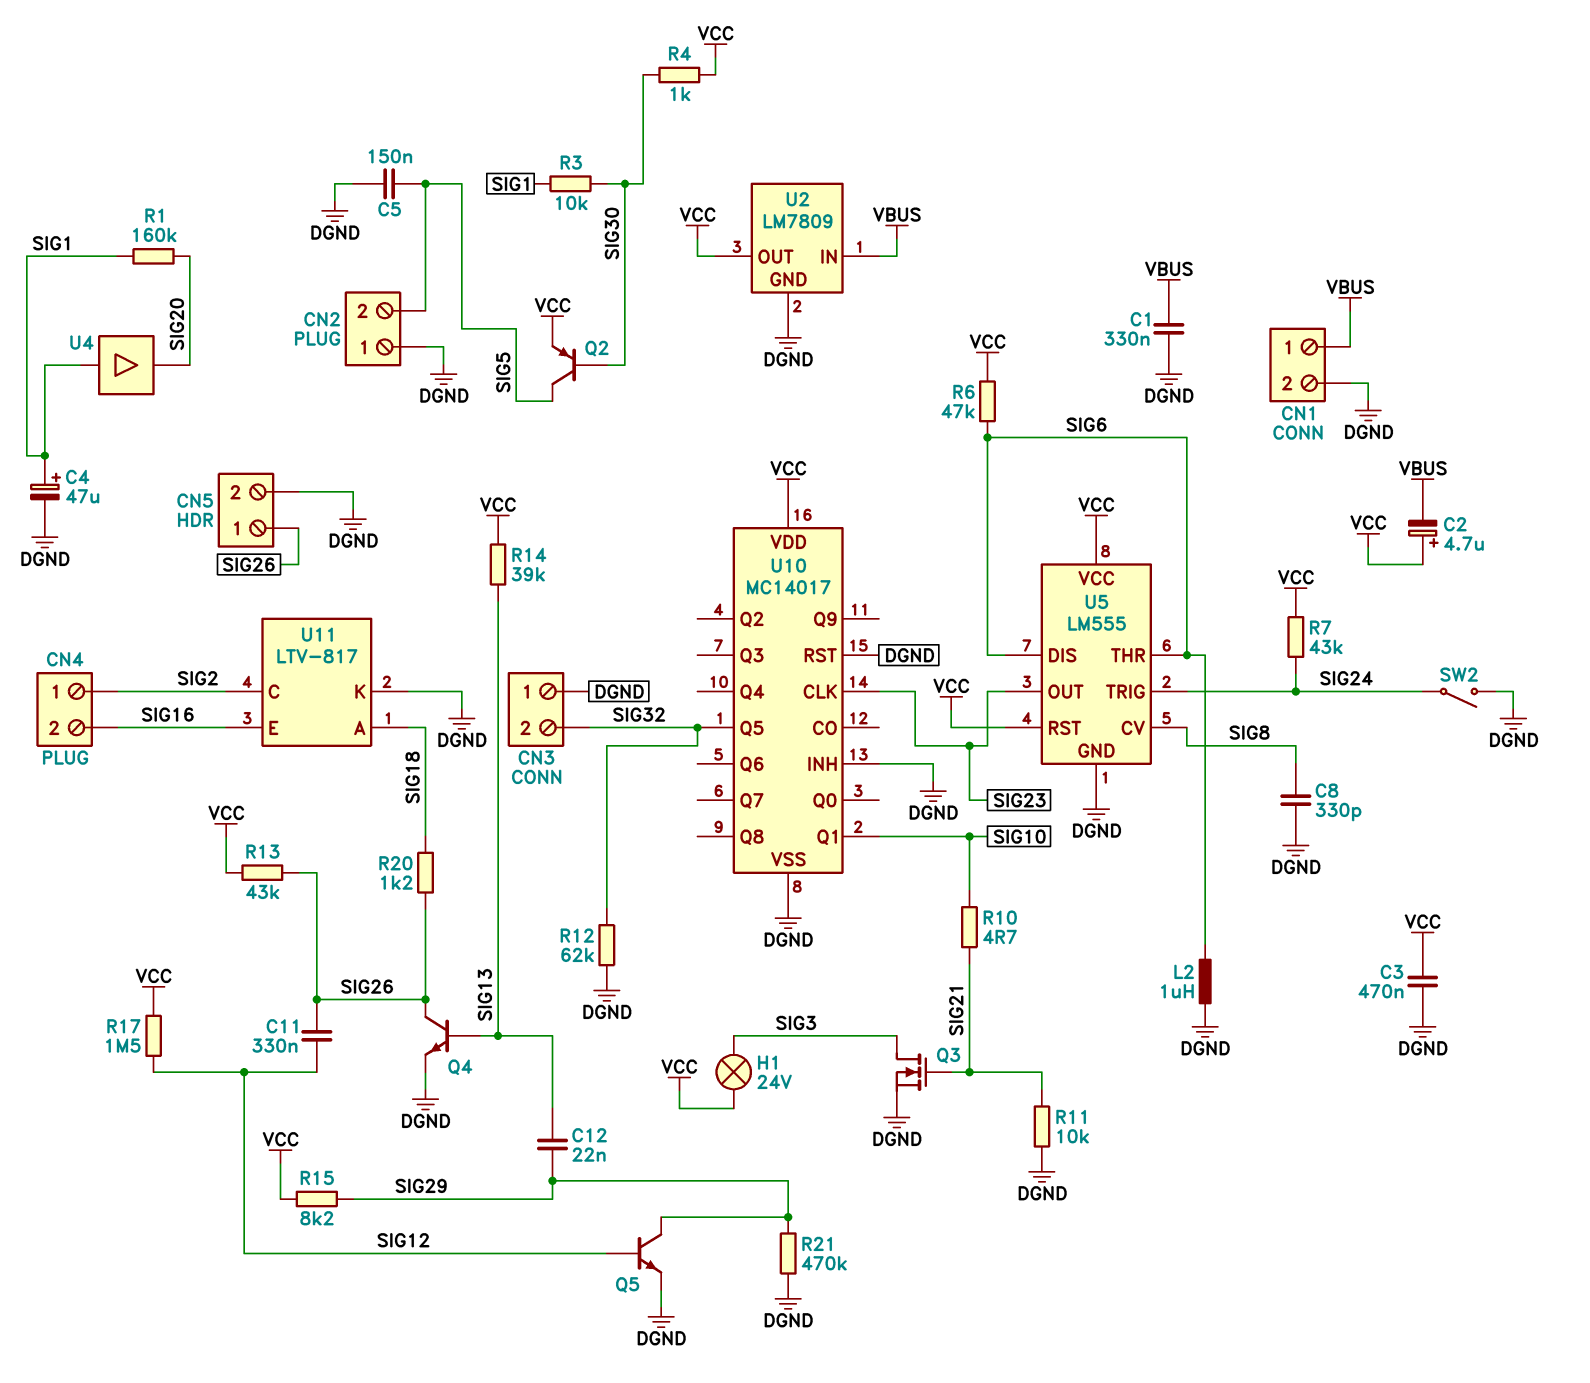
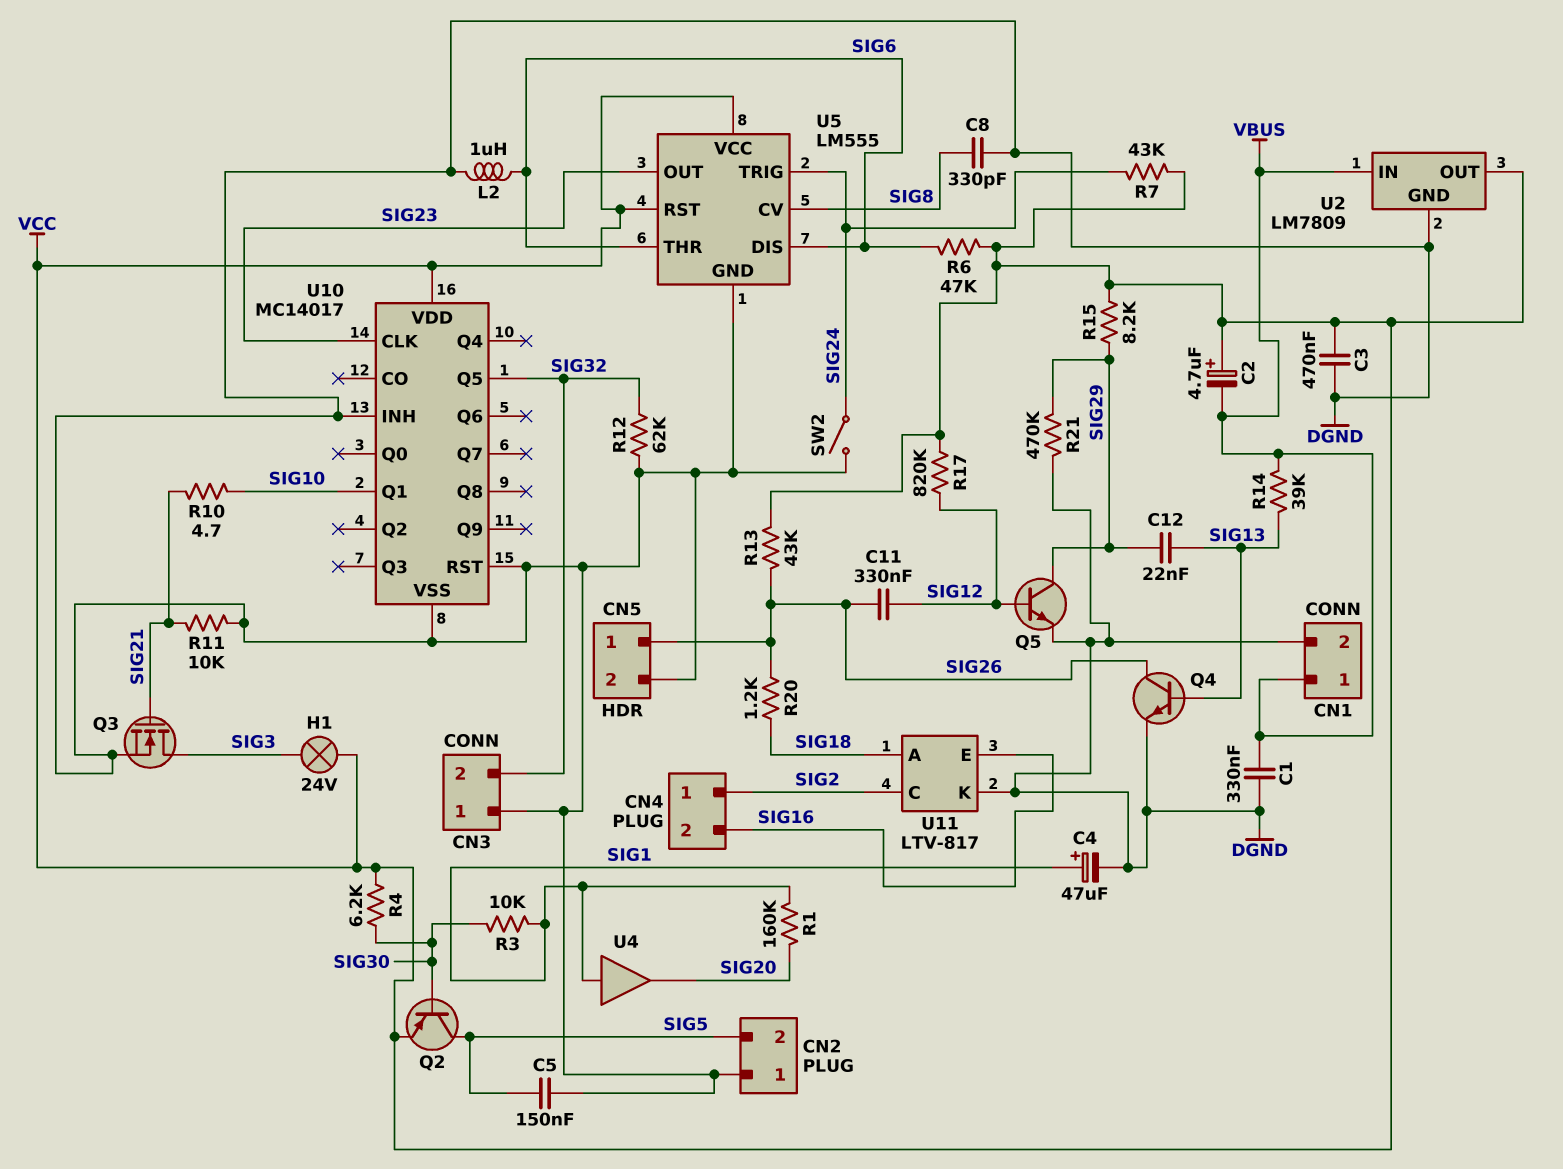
R4: 1k (SIG30, VCC) -> 6.2k (SIG30, VCC)
R14: 39k (SIG13, VCC) -> 39k (SIG13, VBUS)
R17: 1.5M (SIG12, VCC) -> 820k (SIG12, VCC)

